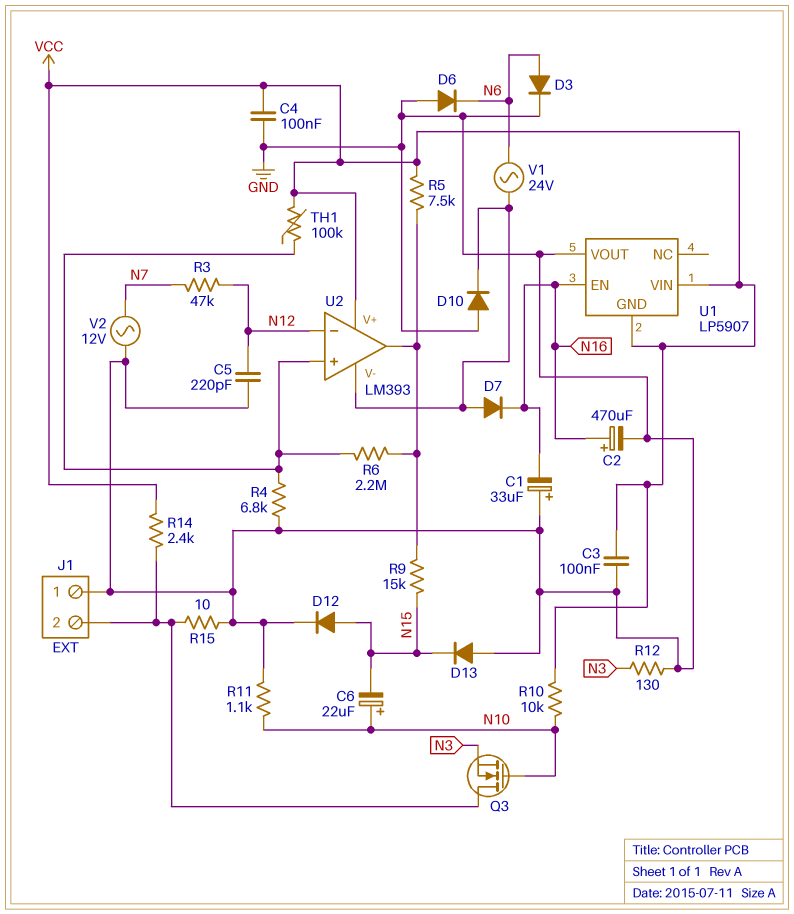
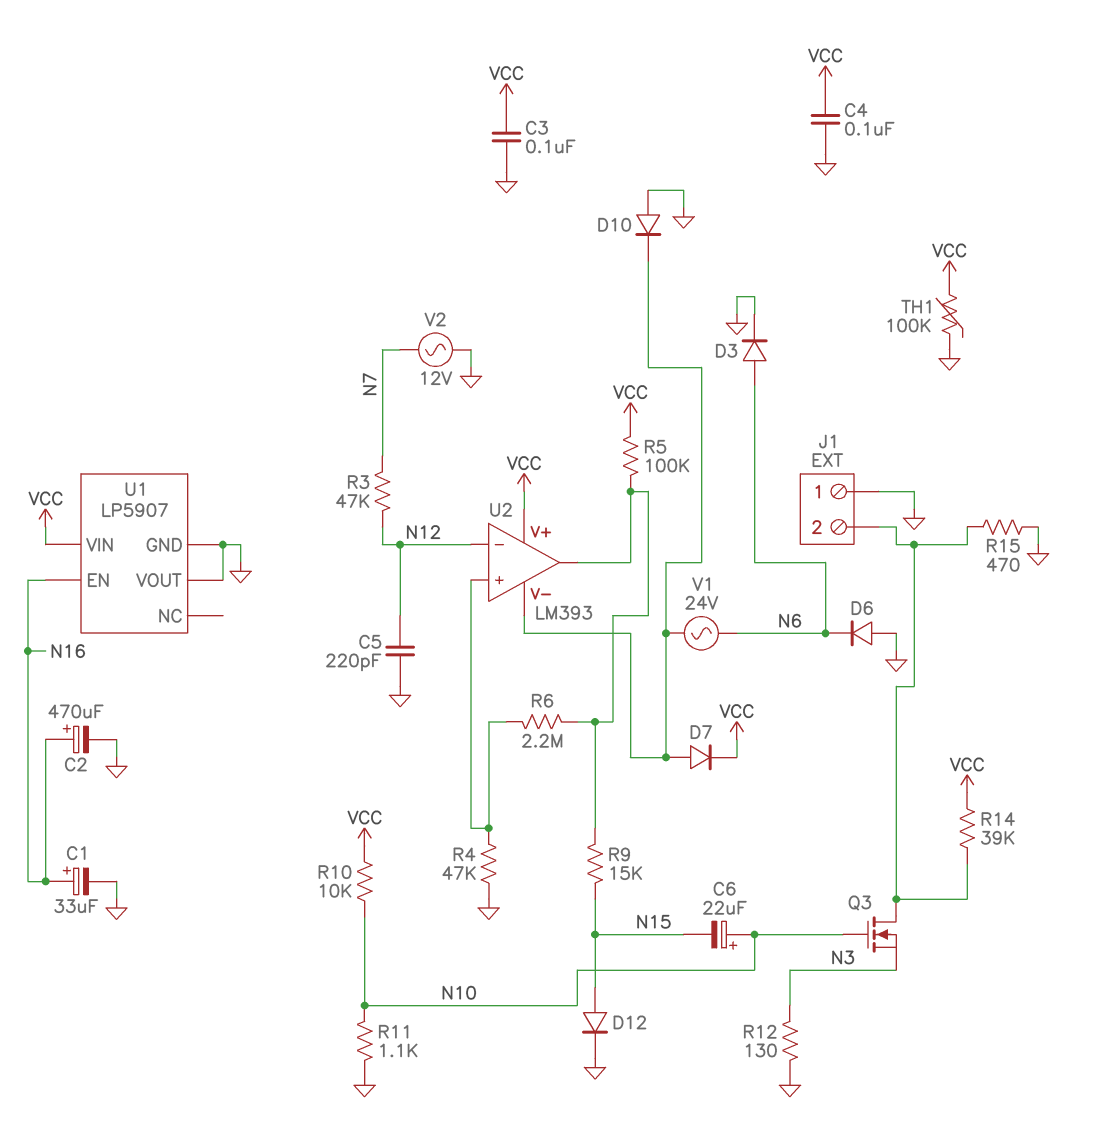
C1: 33uF (plus GND, minus N16) -> 33uF (plus N16, minus GND)
D7: diode (A U2/V-, K N16) -> diode (A U2/V-, K VCC)
D13: diode (A GND, K N15) -> none
R4: 6.8k (GND, U2/in+) -> 47k (GND, U2/in+)
R5: 7.5k (U2/out, VCC) -> 100k (U2/out, VCC)
R14: 2.4k (J1/2, VCC) -> 39k (J1/2, VCC)
R15: 10 (GND, J1/2) -> 470 (GND, J1/2)
TH1: 100k (U2/in+, VCC) -> 100k (GND, VCC)
U1 pin GND: VCC -> GND

